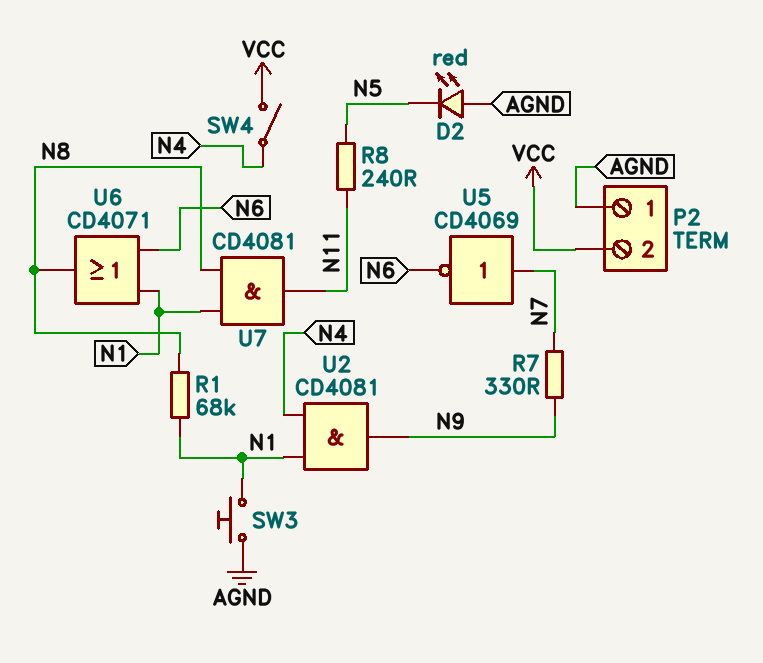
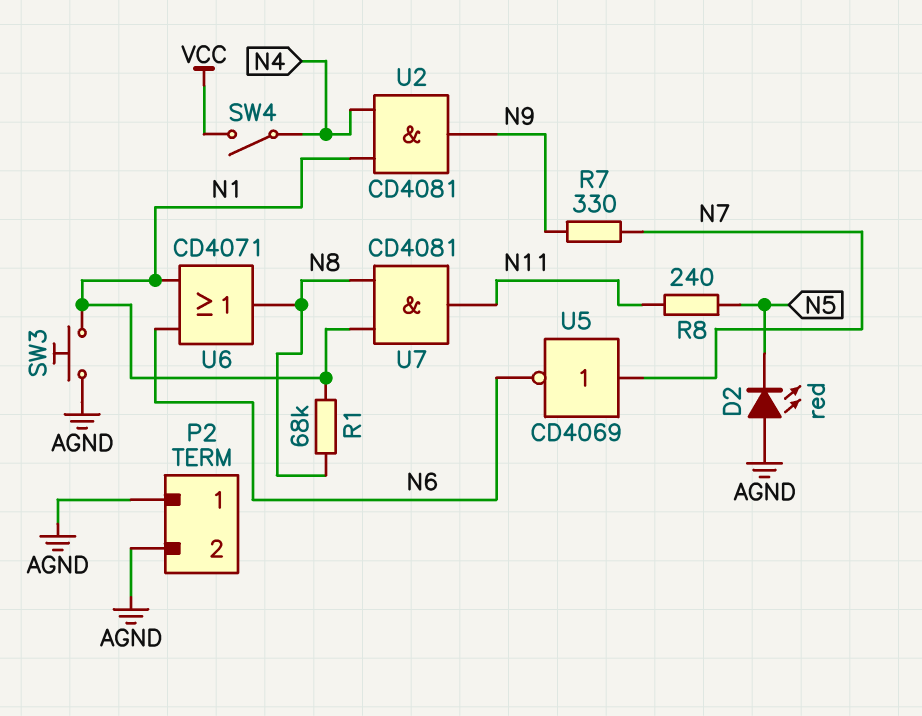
P2 pin 2: VCC -> AGND

